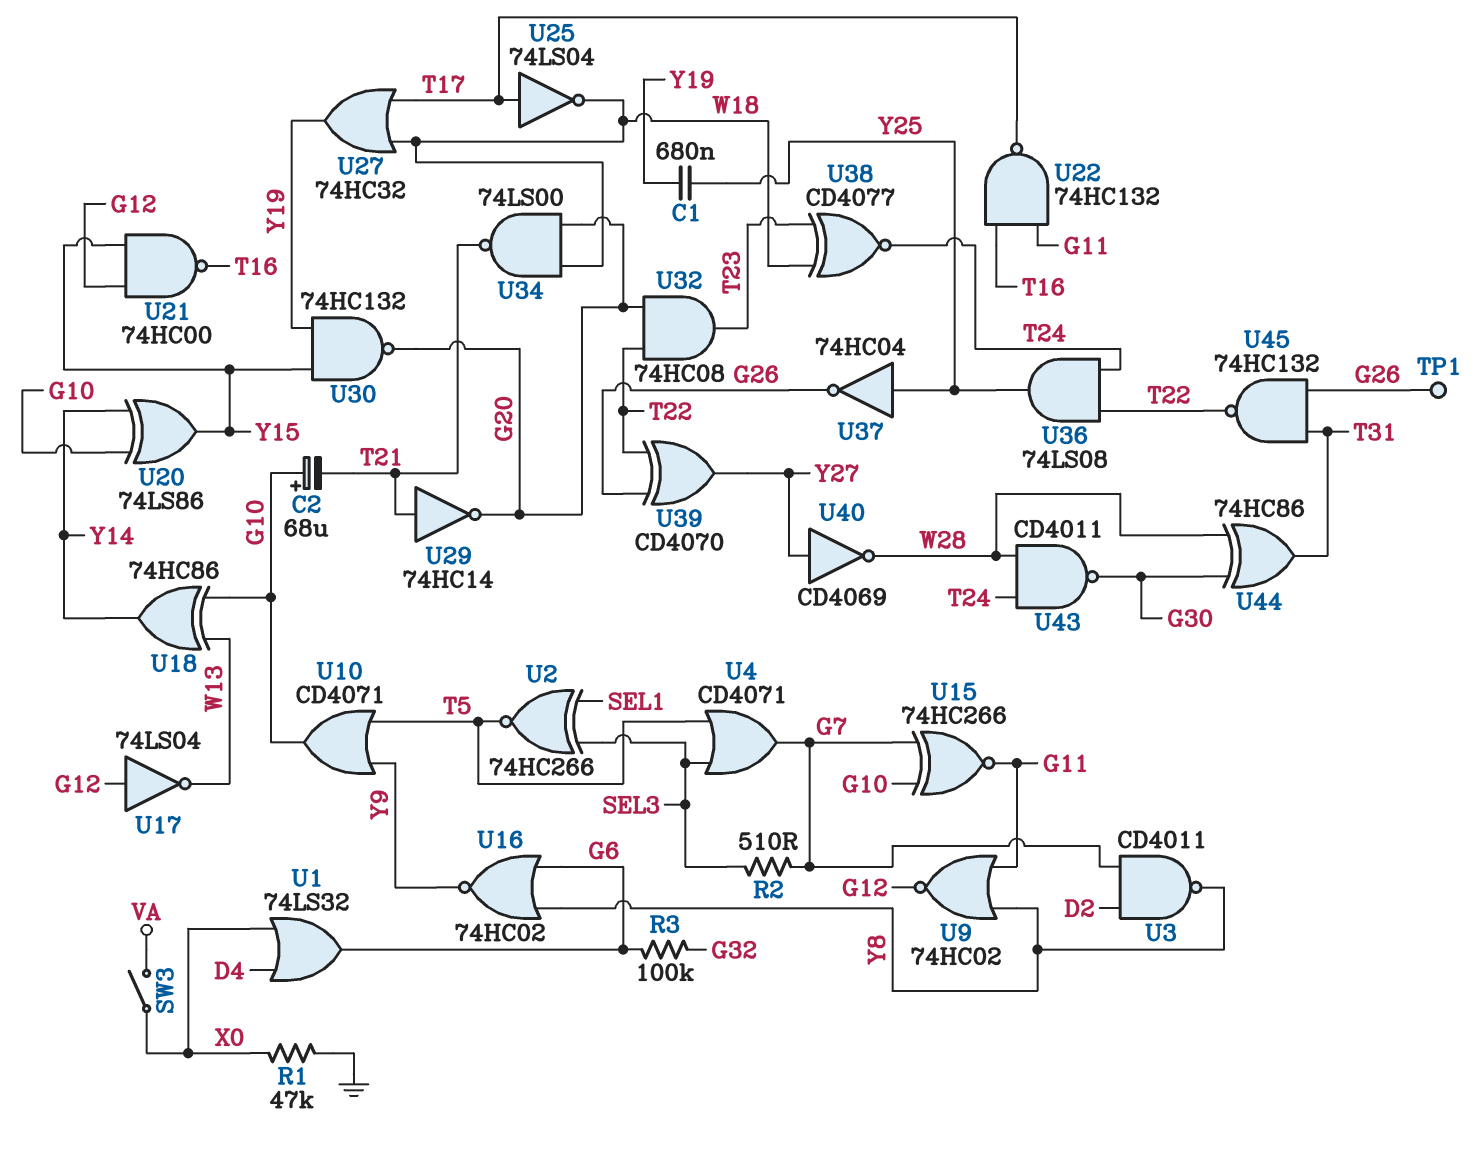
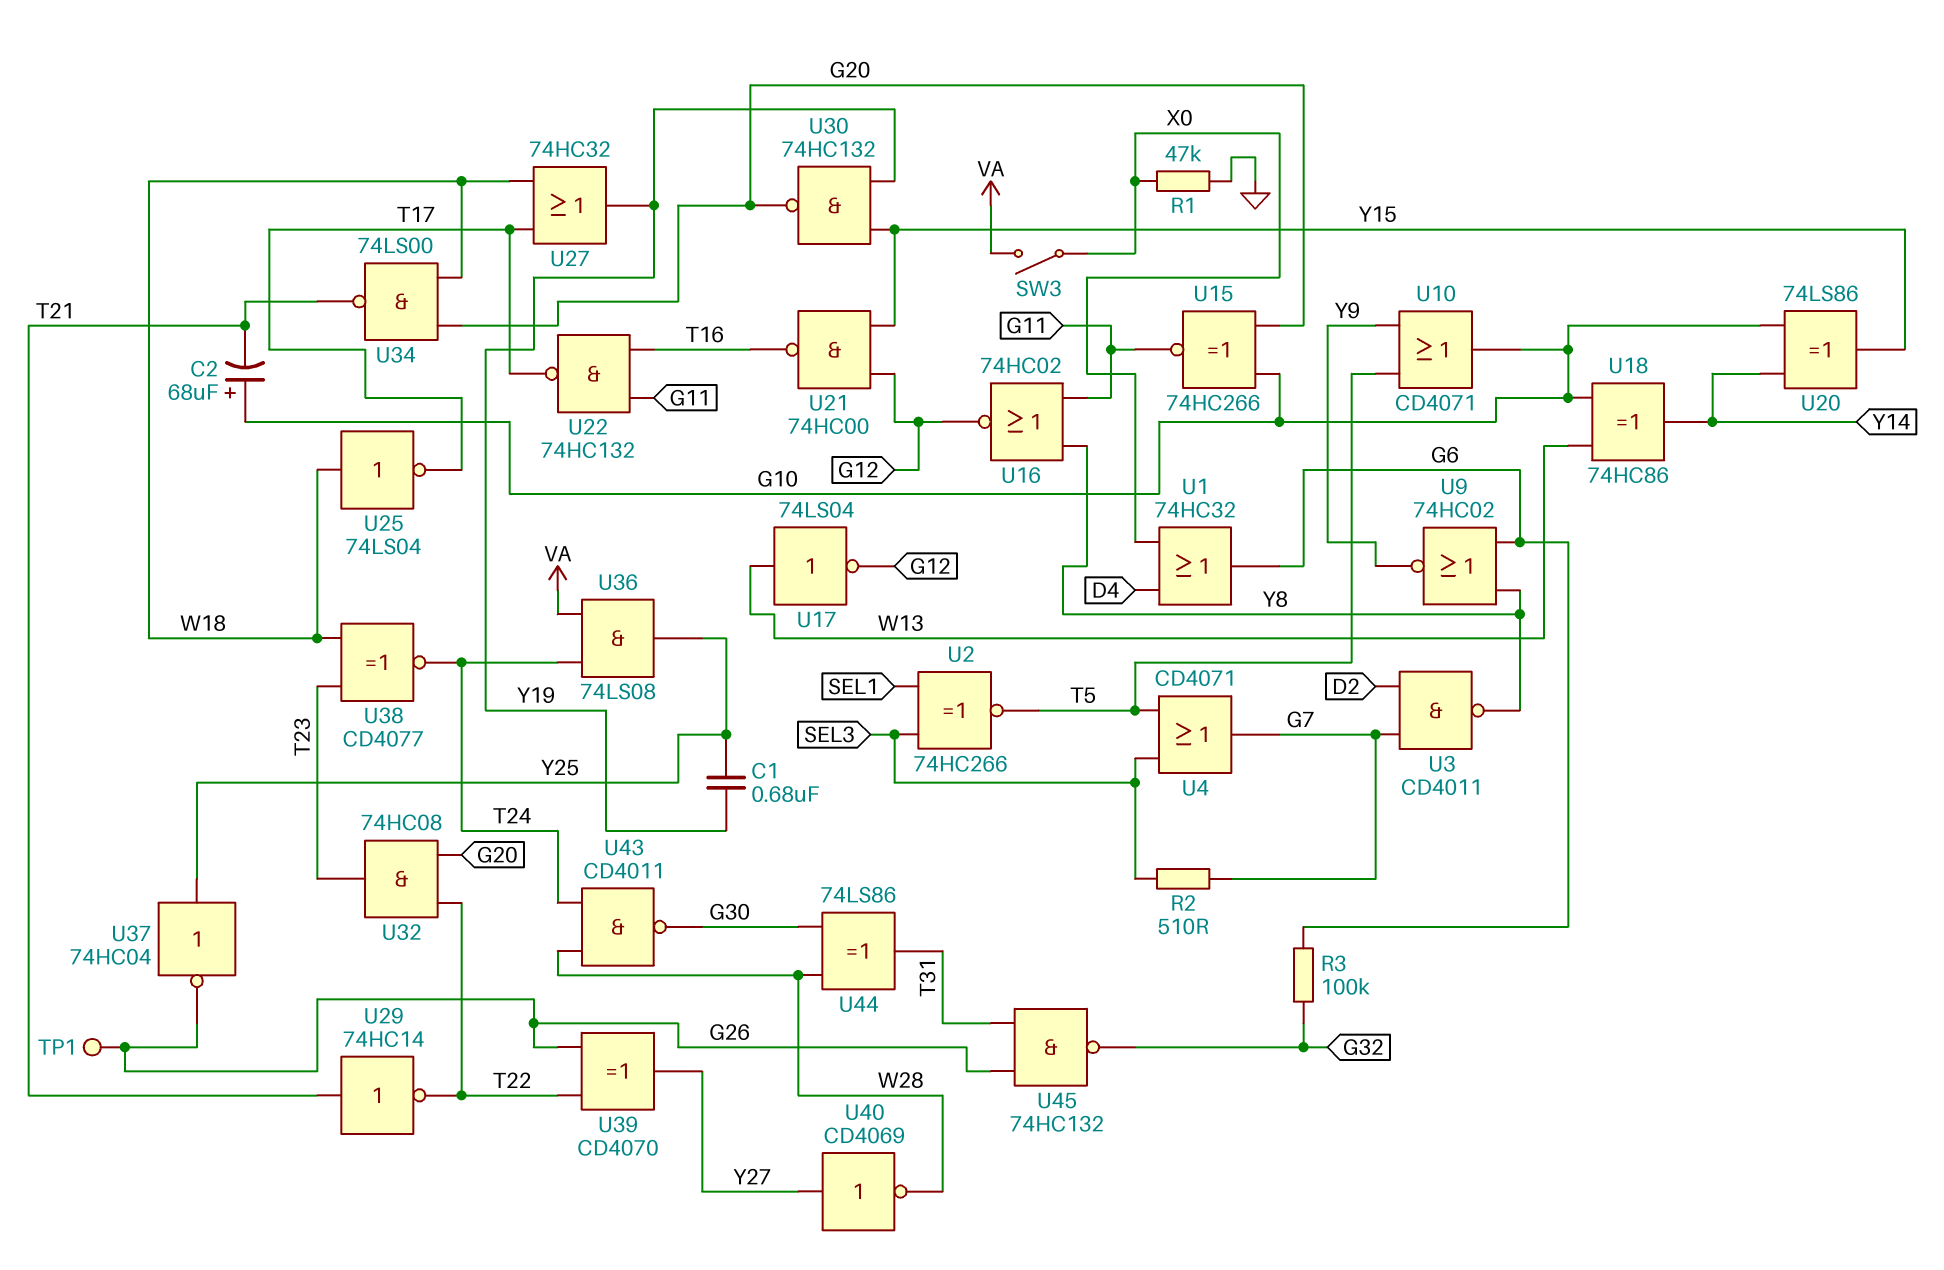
U1: OR 74LS32 (in D4, in X0, out G6) -> OR 74HC32 (in D4, in X0, out G6)
U9: NOR 74HC02 (in G11, in Y8, out G12) -> NOR 74HC02 (in G6, in Y8, out Y9)
U15: XNOR 74HC266 (in G7, in G10, out G11) -> XNOR 74HC266 (in G10, in G20, out G11)
U16: NOR 74HC02 (in G6, in Y8, out Y9) -> NOR 74HC02 (in G11, in Y8, out G12)
U17: NOT 74LS04 (in G12, out W13) -> NOT 74LS04 (in W13, out G12)
U25: NOT 74LS04 (in T17, out W18) -> NOT 74LS04 (in W18, out T17)
U29: NOT 74HC14 (in T21, out G20) -> NOT 74HC14 (in T21, out T22)
U36: AND 74LS08 (in T22, in T24, out Y25) -> AND 74LS08 (in T24, in VA, out Y25)
U44: XOR 74HC86 (in G30, in W28, out T31) -> XOR 74LS86 (in G30, in W28, out T31)
U45: NAND 74HC132 (in G26, in T31, out T22) -> NAND 74HC132 (in G26, in T31, out G32)

